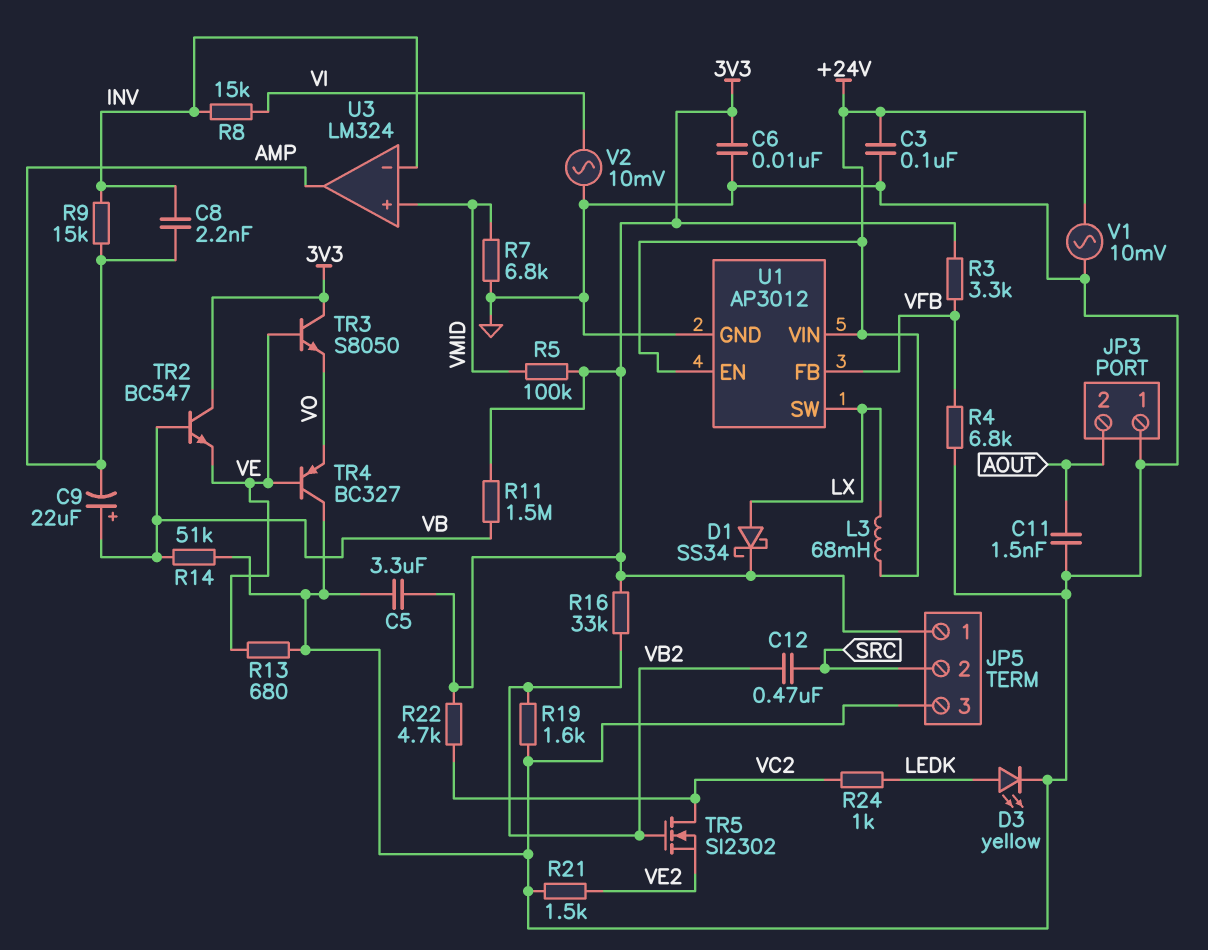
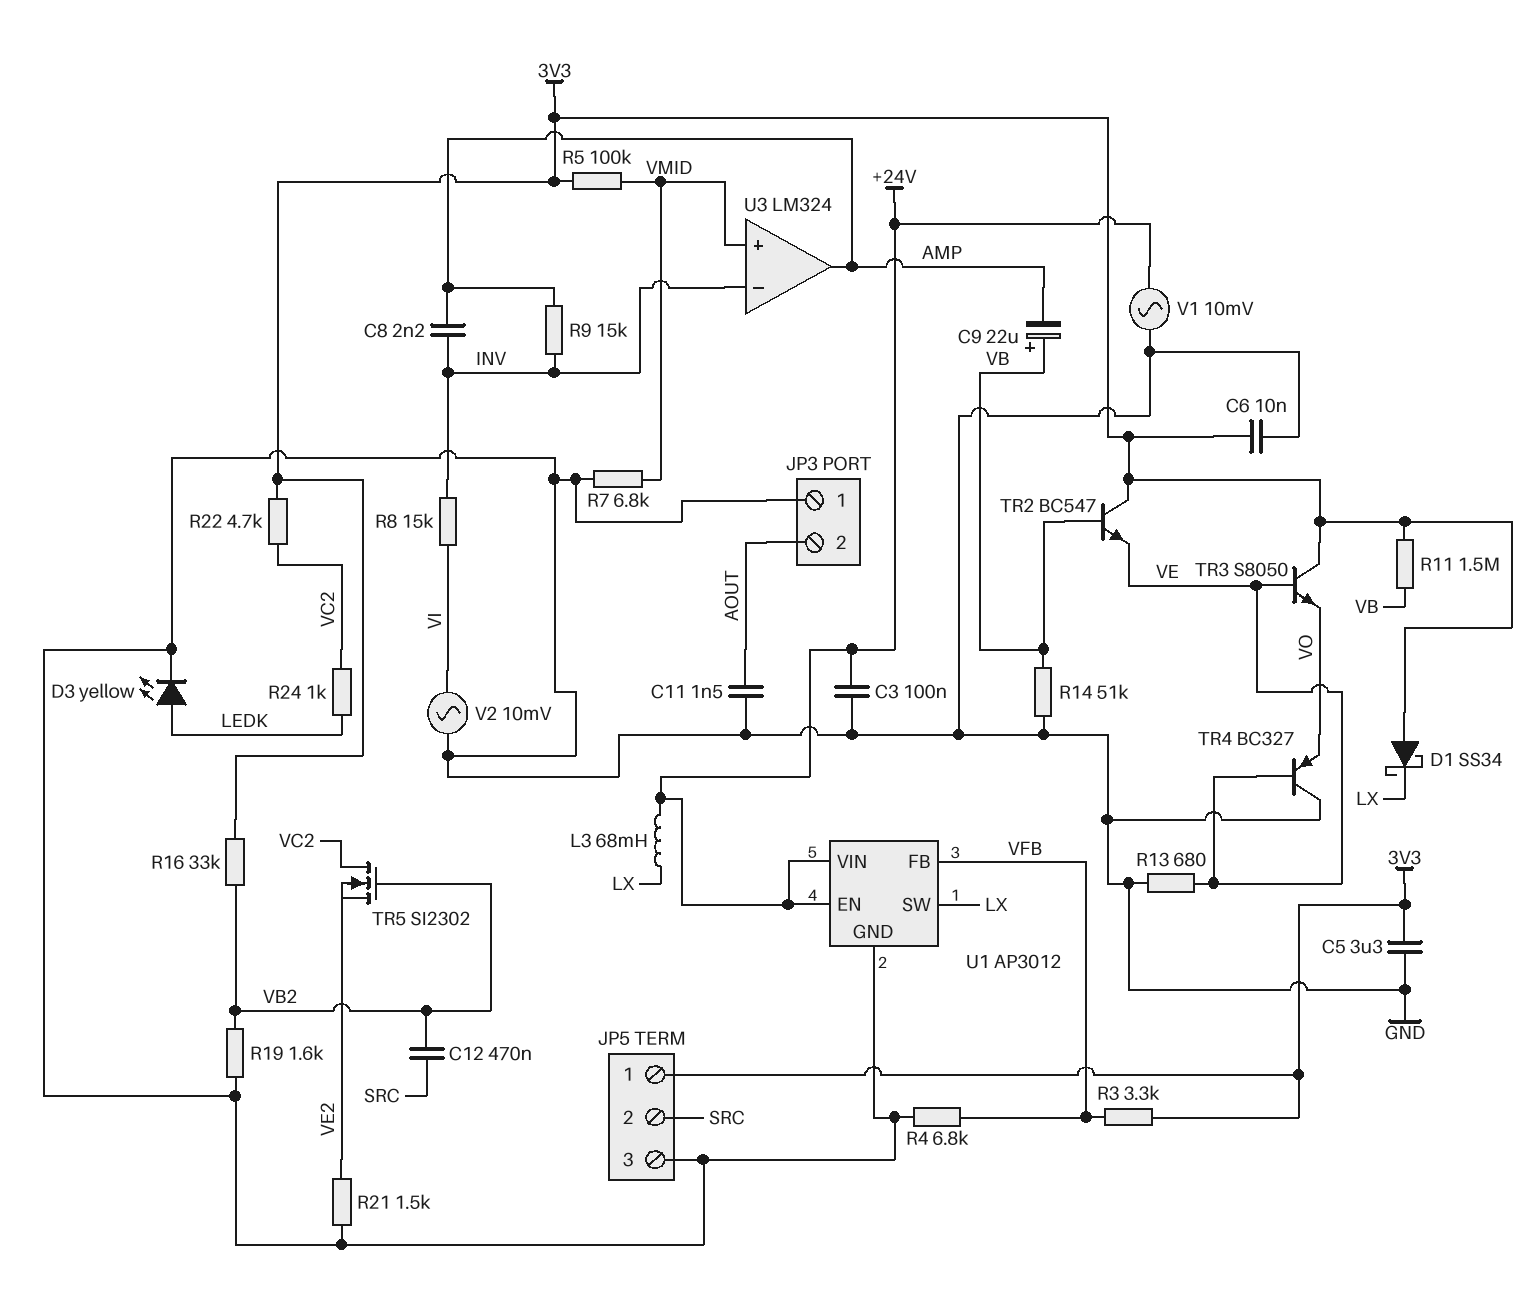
D1: schottky SS34 (A LX, K 3V3) -> schottky SS34 (A 3V3, K LX)

